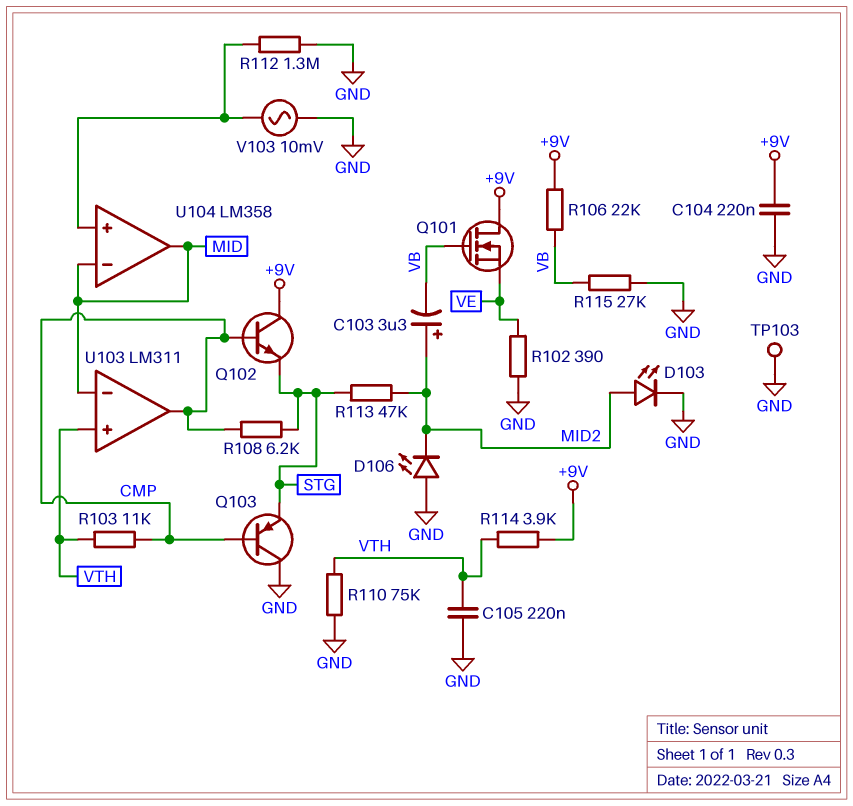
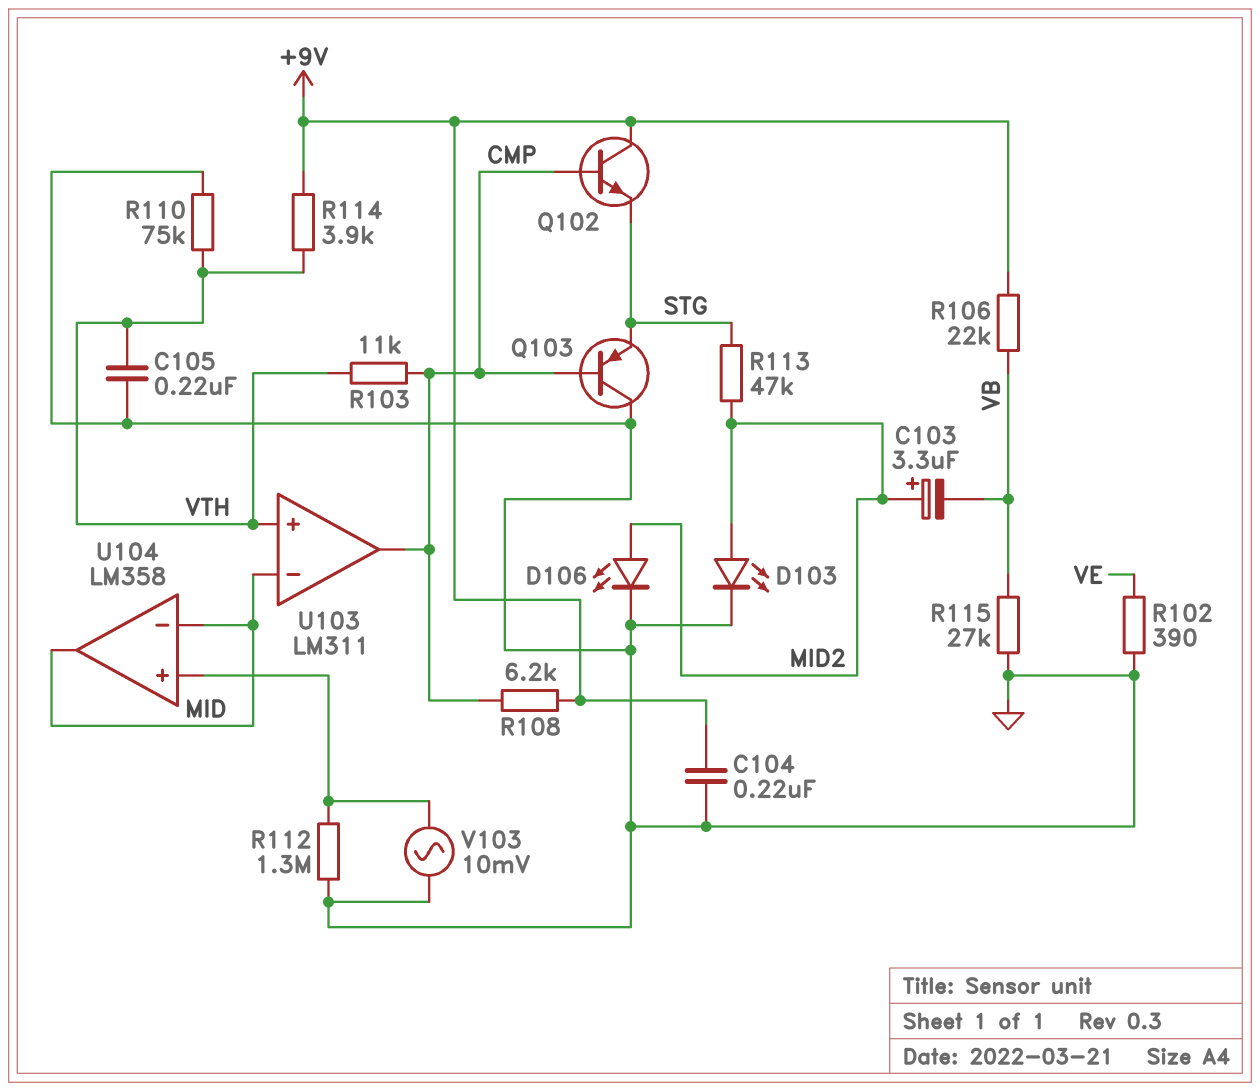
D106: LED (A GND, K MID2) -> LED (A MID2, K GND)
Q101: NMOS (G VB, D +9V, S VE) -> none
R108: 6.2k (CMP, STG) -> 6.2k (+9V, CMP)
TP103: test point (GND) -> none

